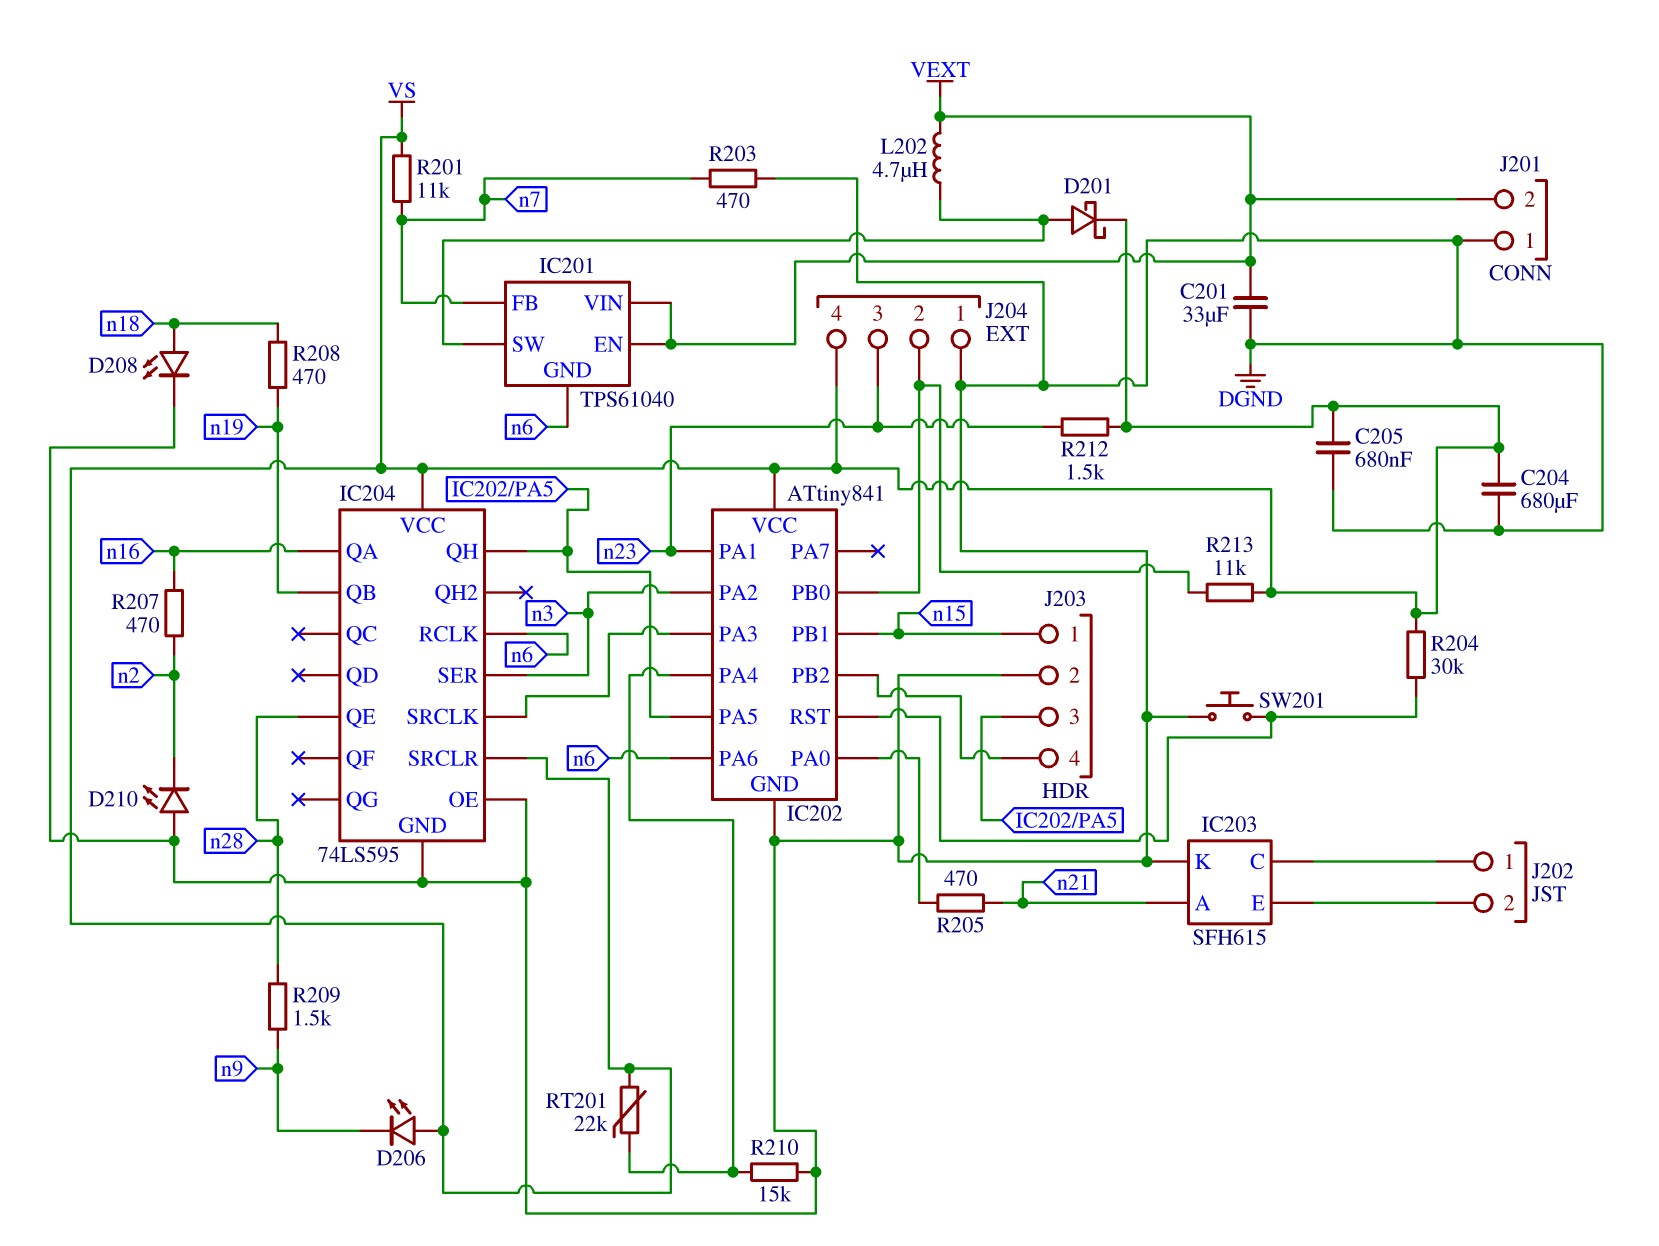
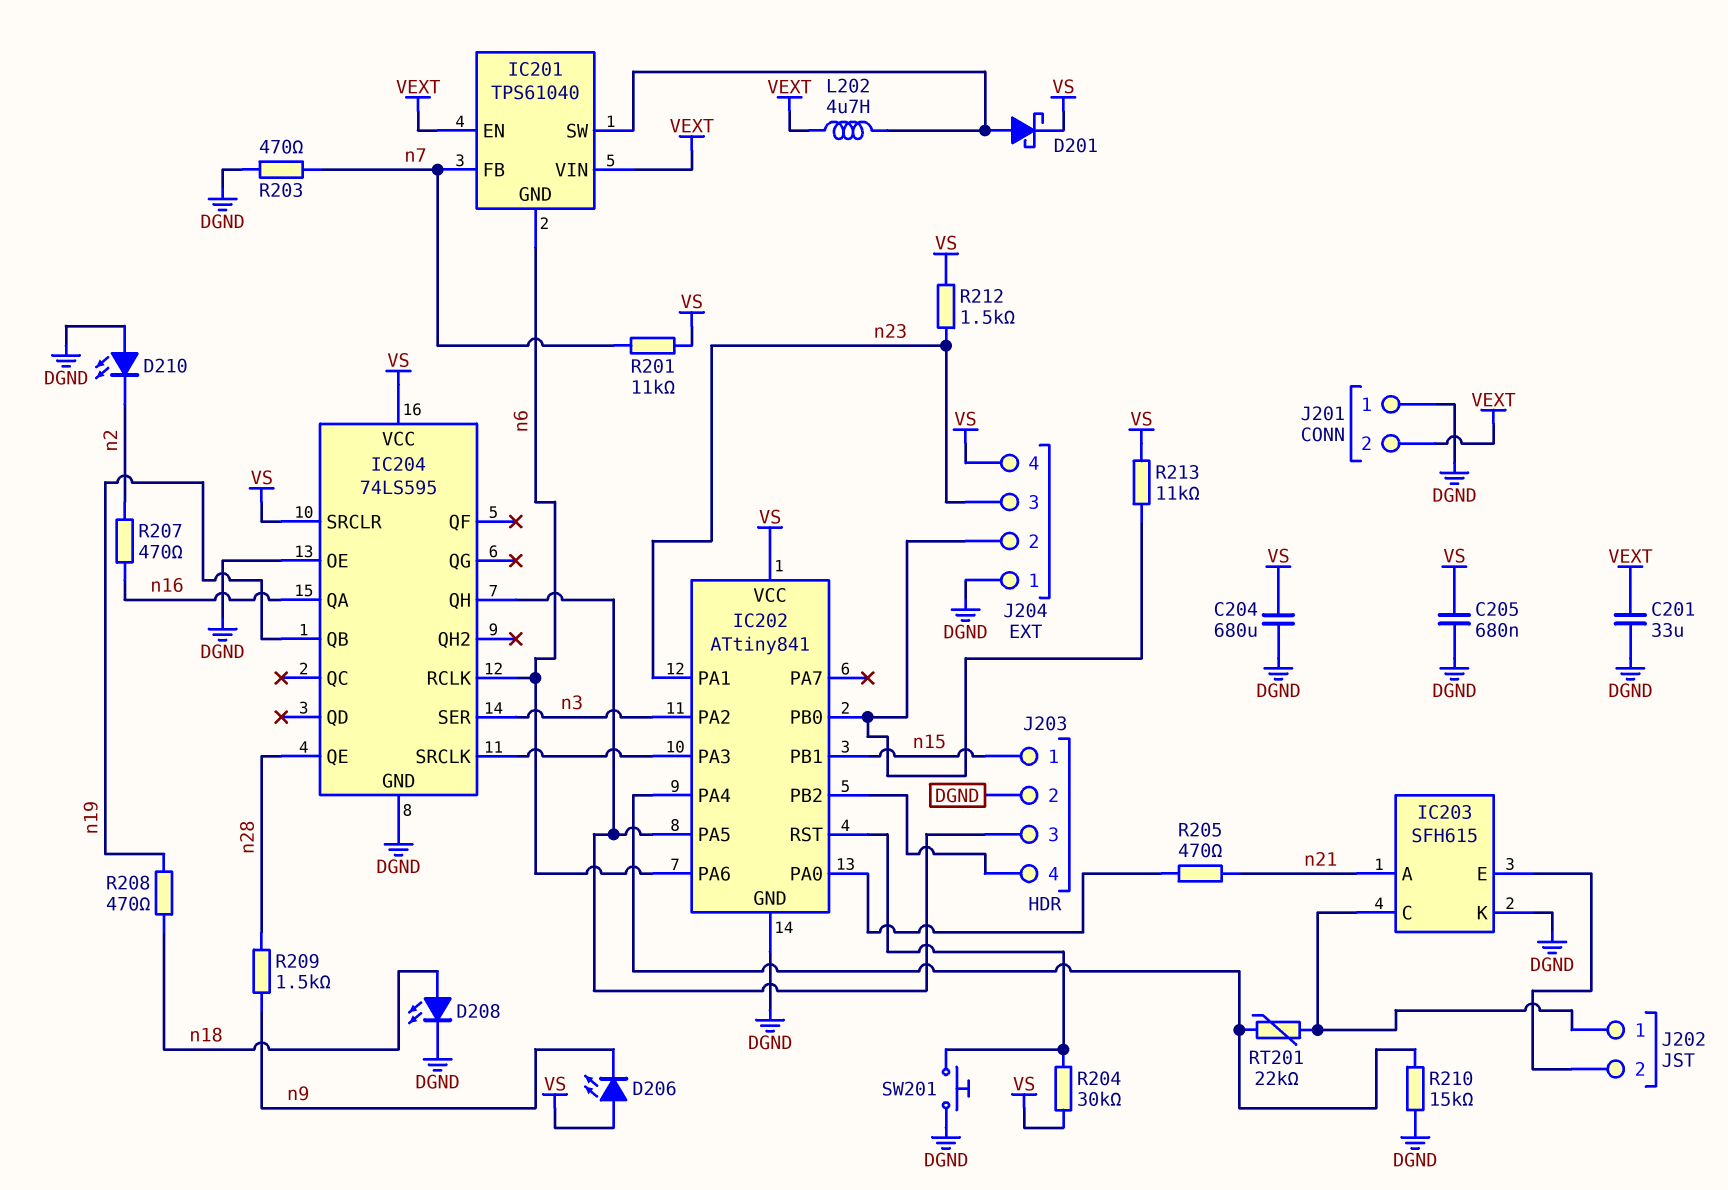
RT201: 22k (IC202/PA4, VS) -> 22k (IC202/PA4, IC203/C)

